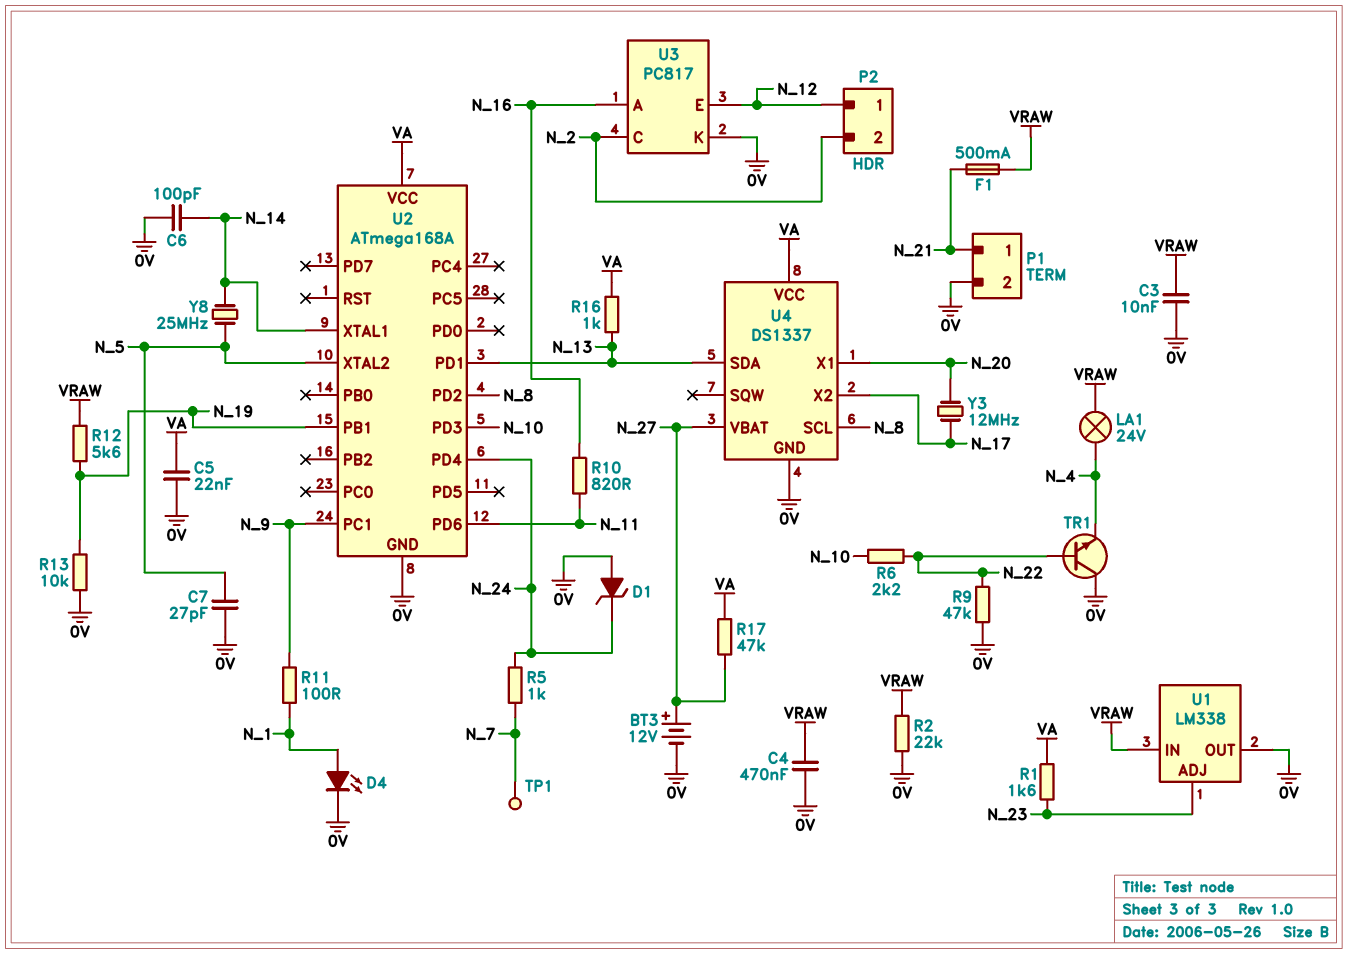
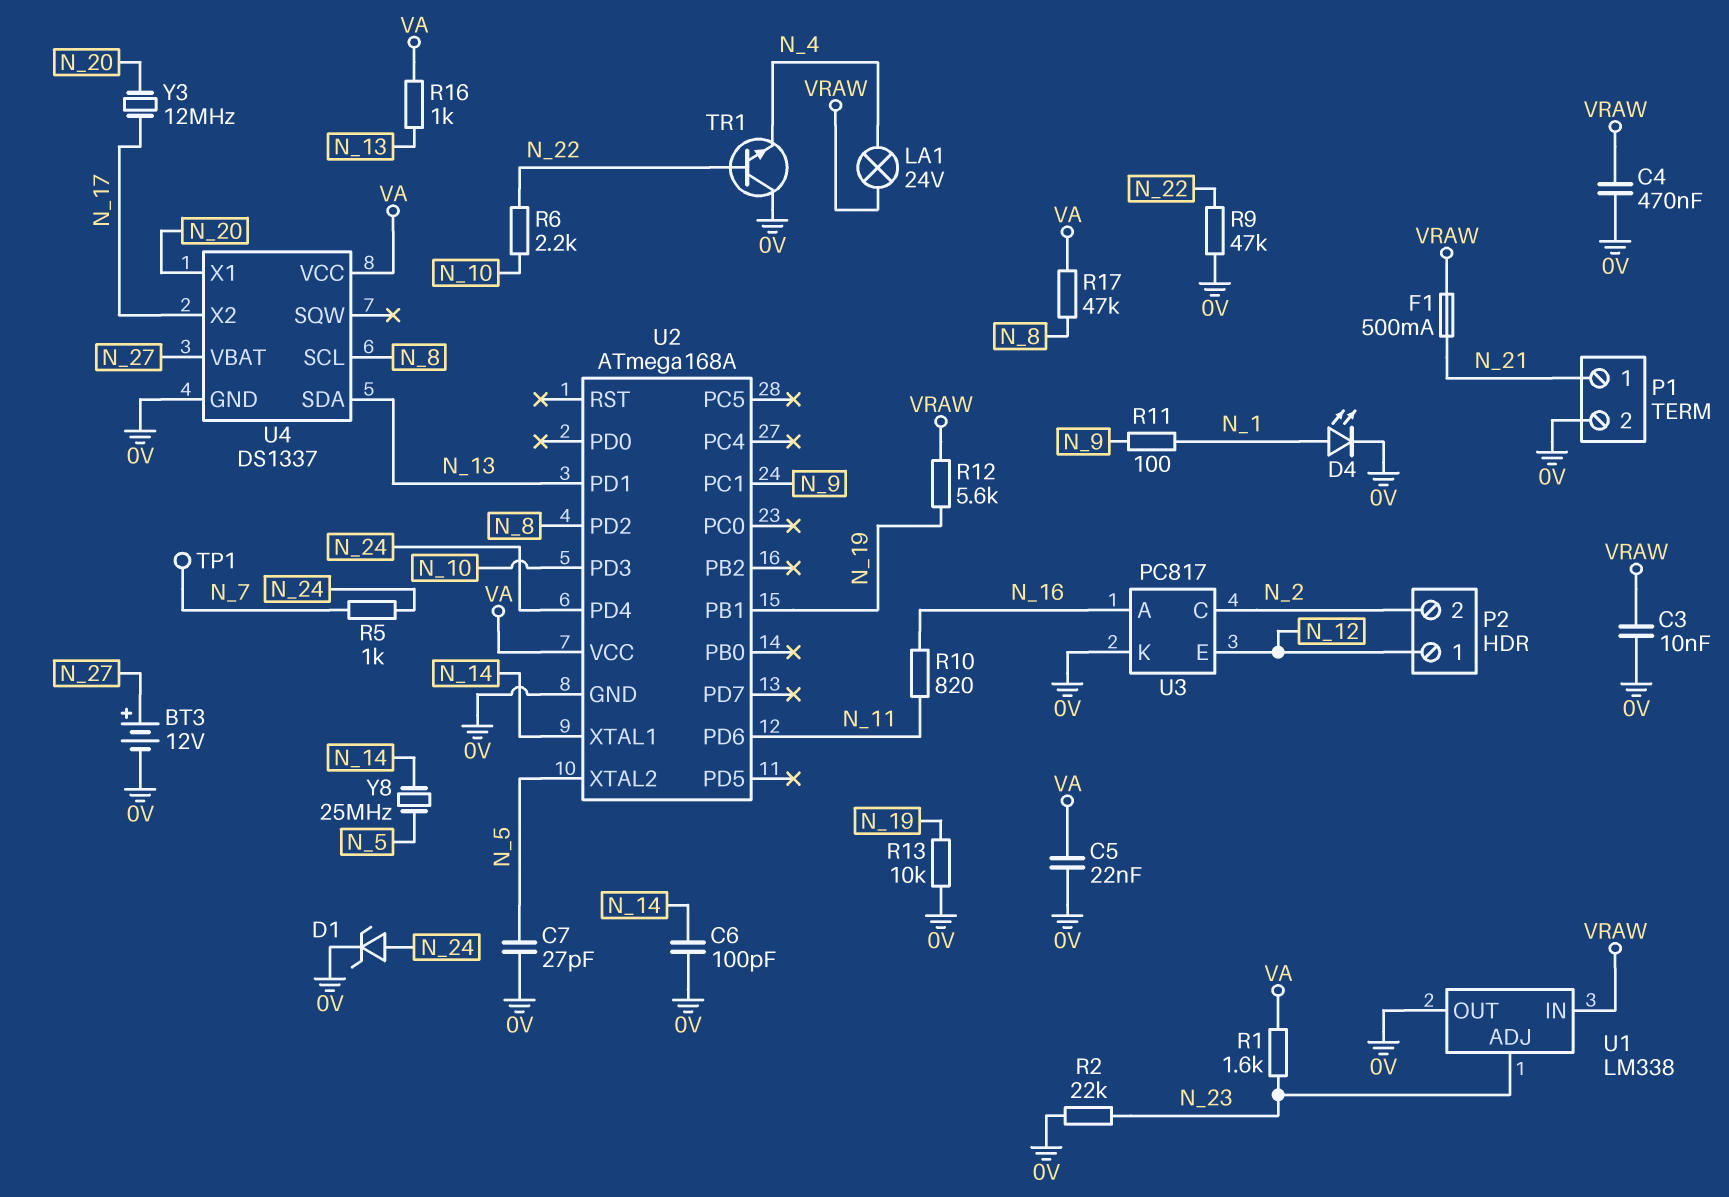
D1: zener (A 0V, K N_24) -> zener (A N_24, K 0V)
R2: 22k (0V, VRAW) -> 22k (0V, N_23)
R17: 47k (N_27, VA) -> 47k (N_8, VA)

